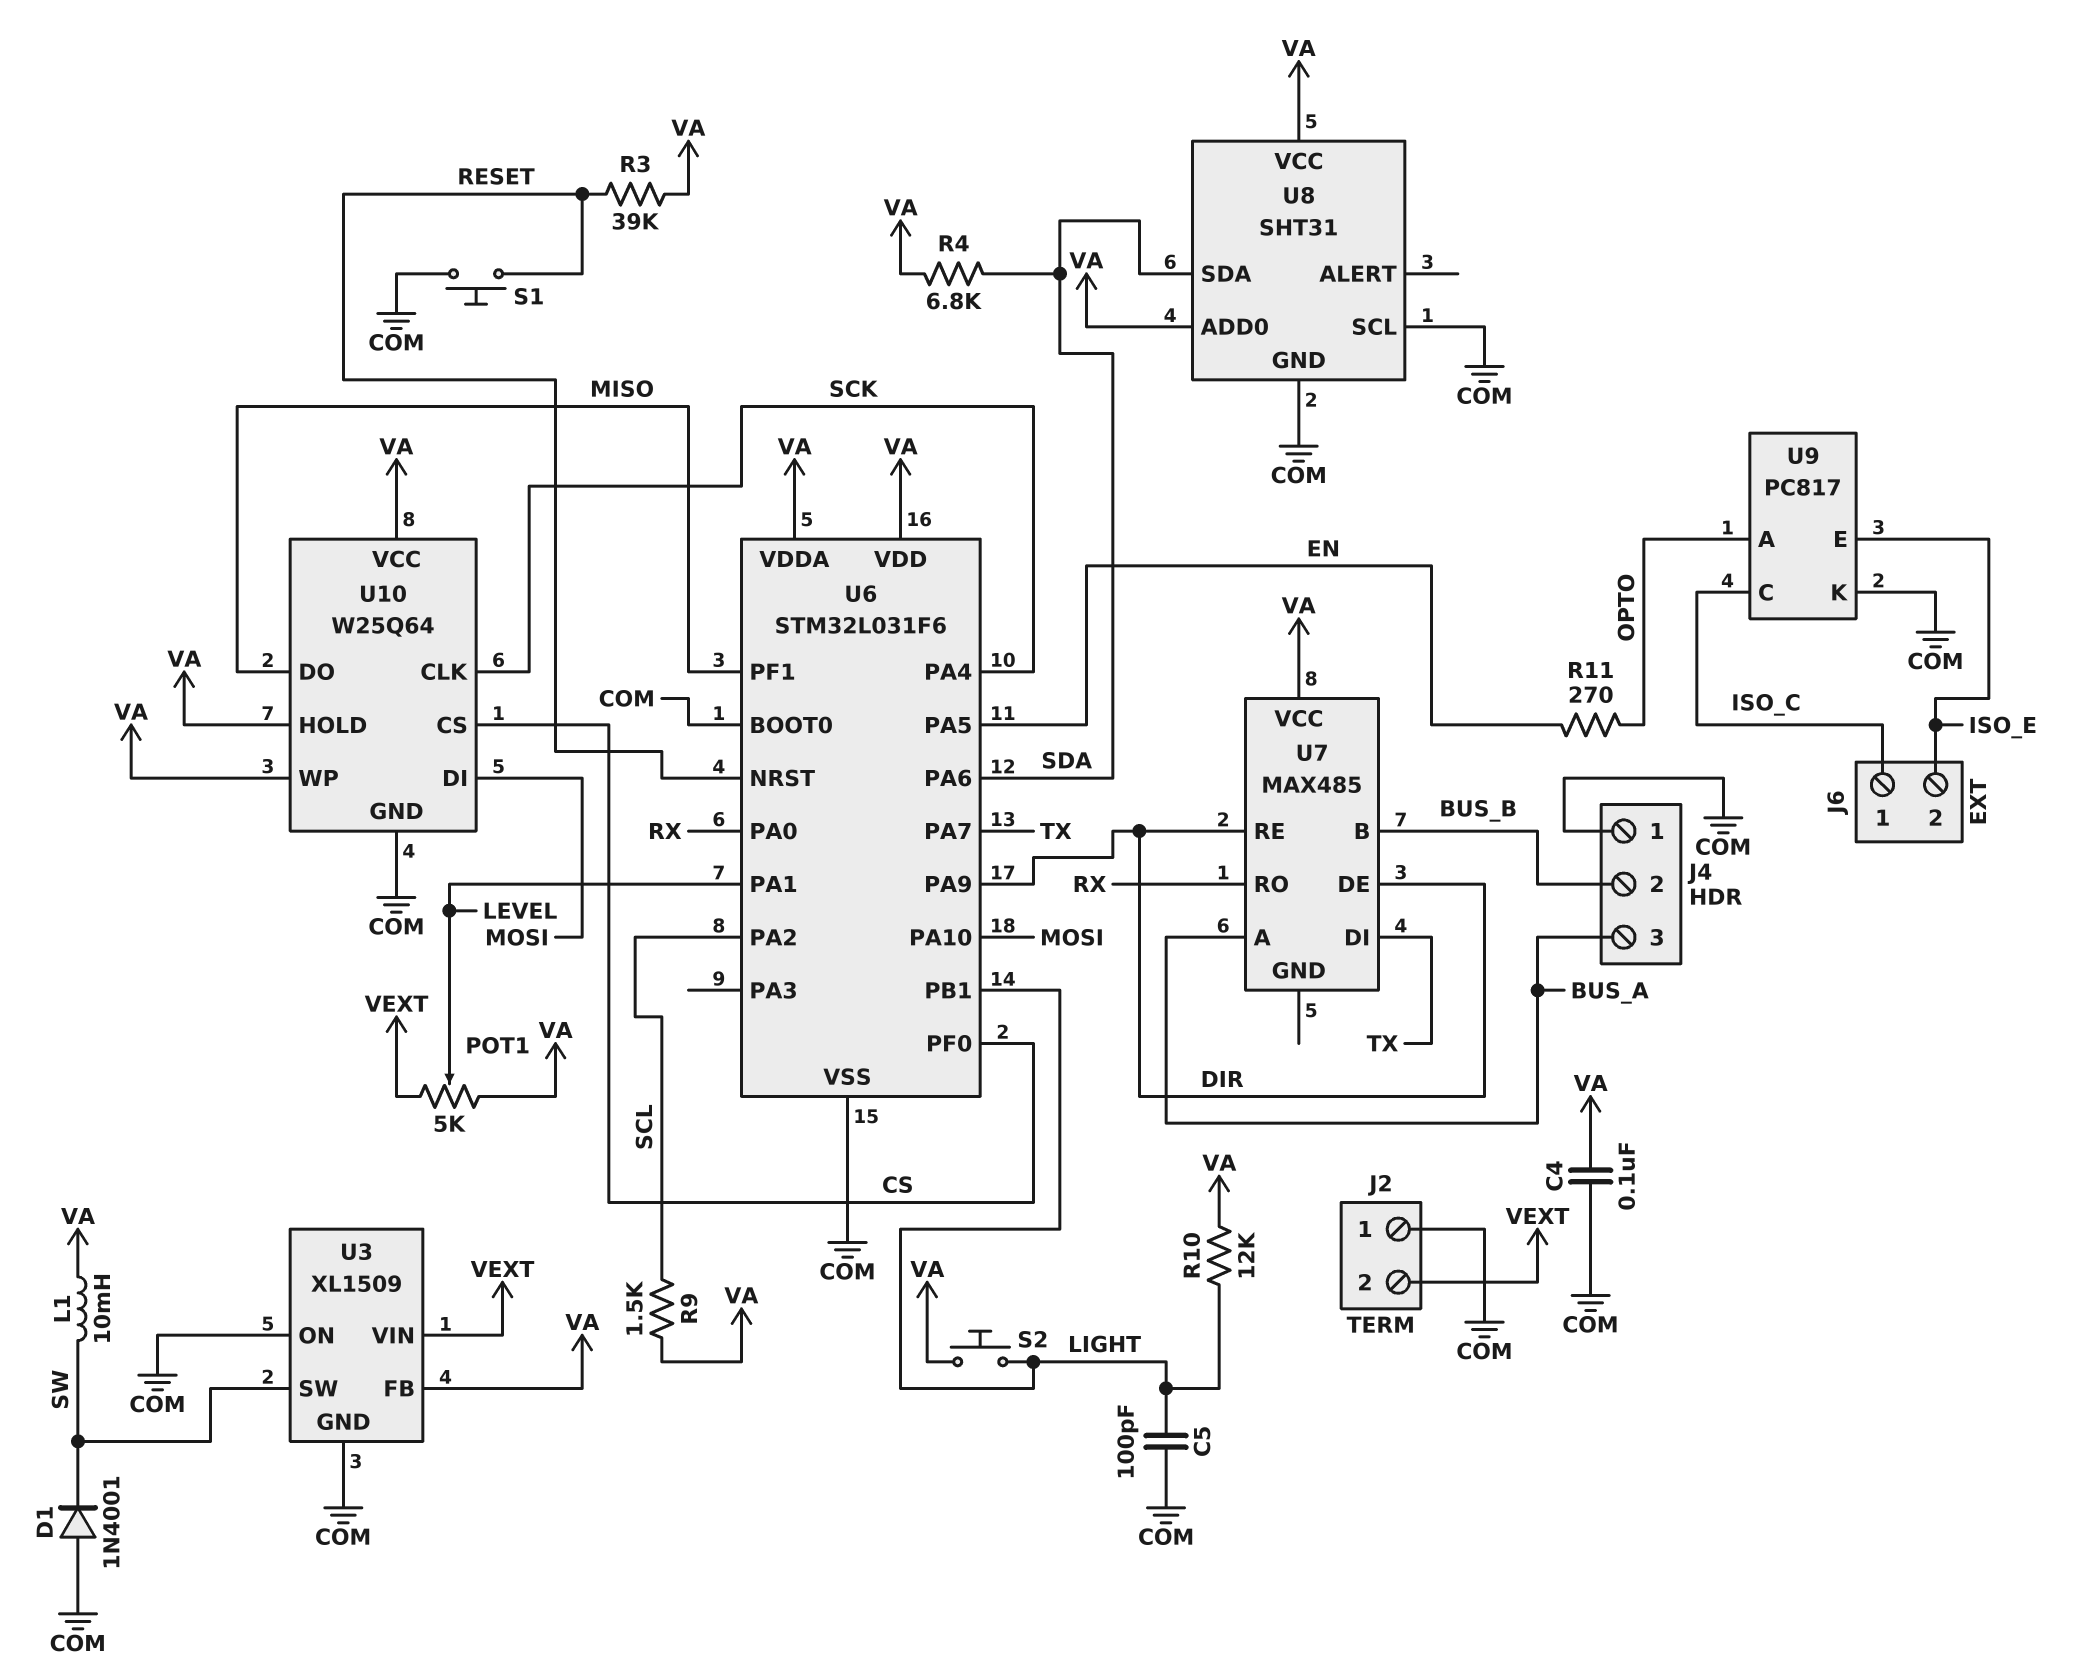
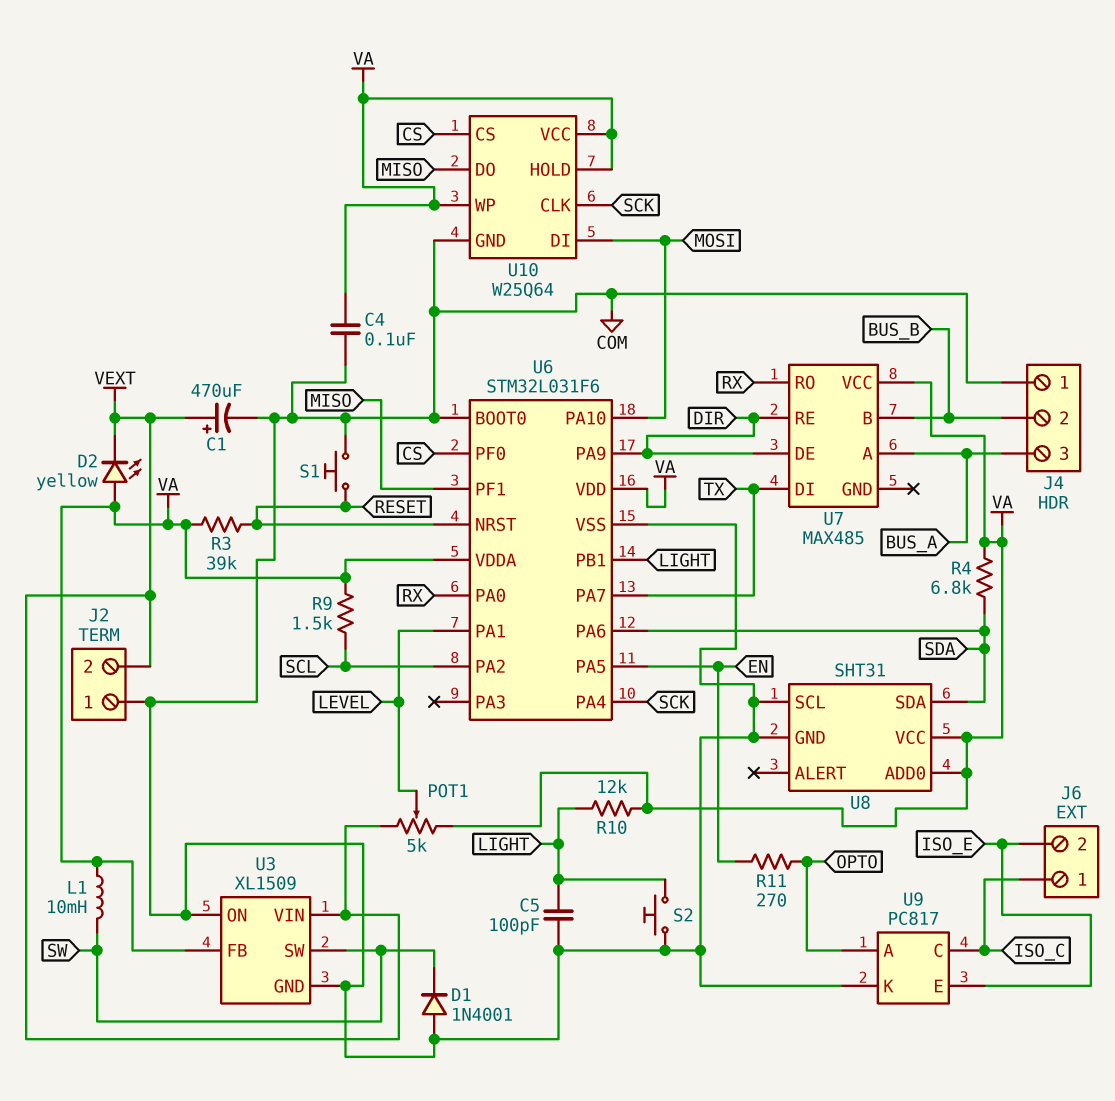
C1: none -> 470uF (plus VEXT, minus COM)
D2: none -> LED yellow (A VA, K VEXT)
S2: button (LIGHT, VA) -> button (COM, LIGHT)

